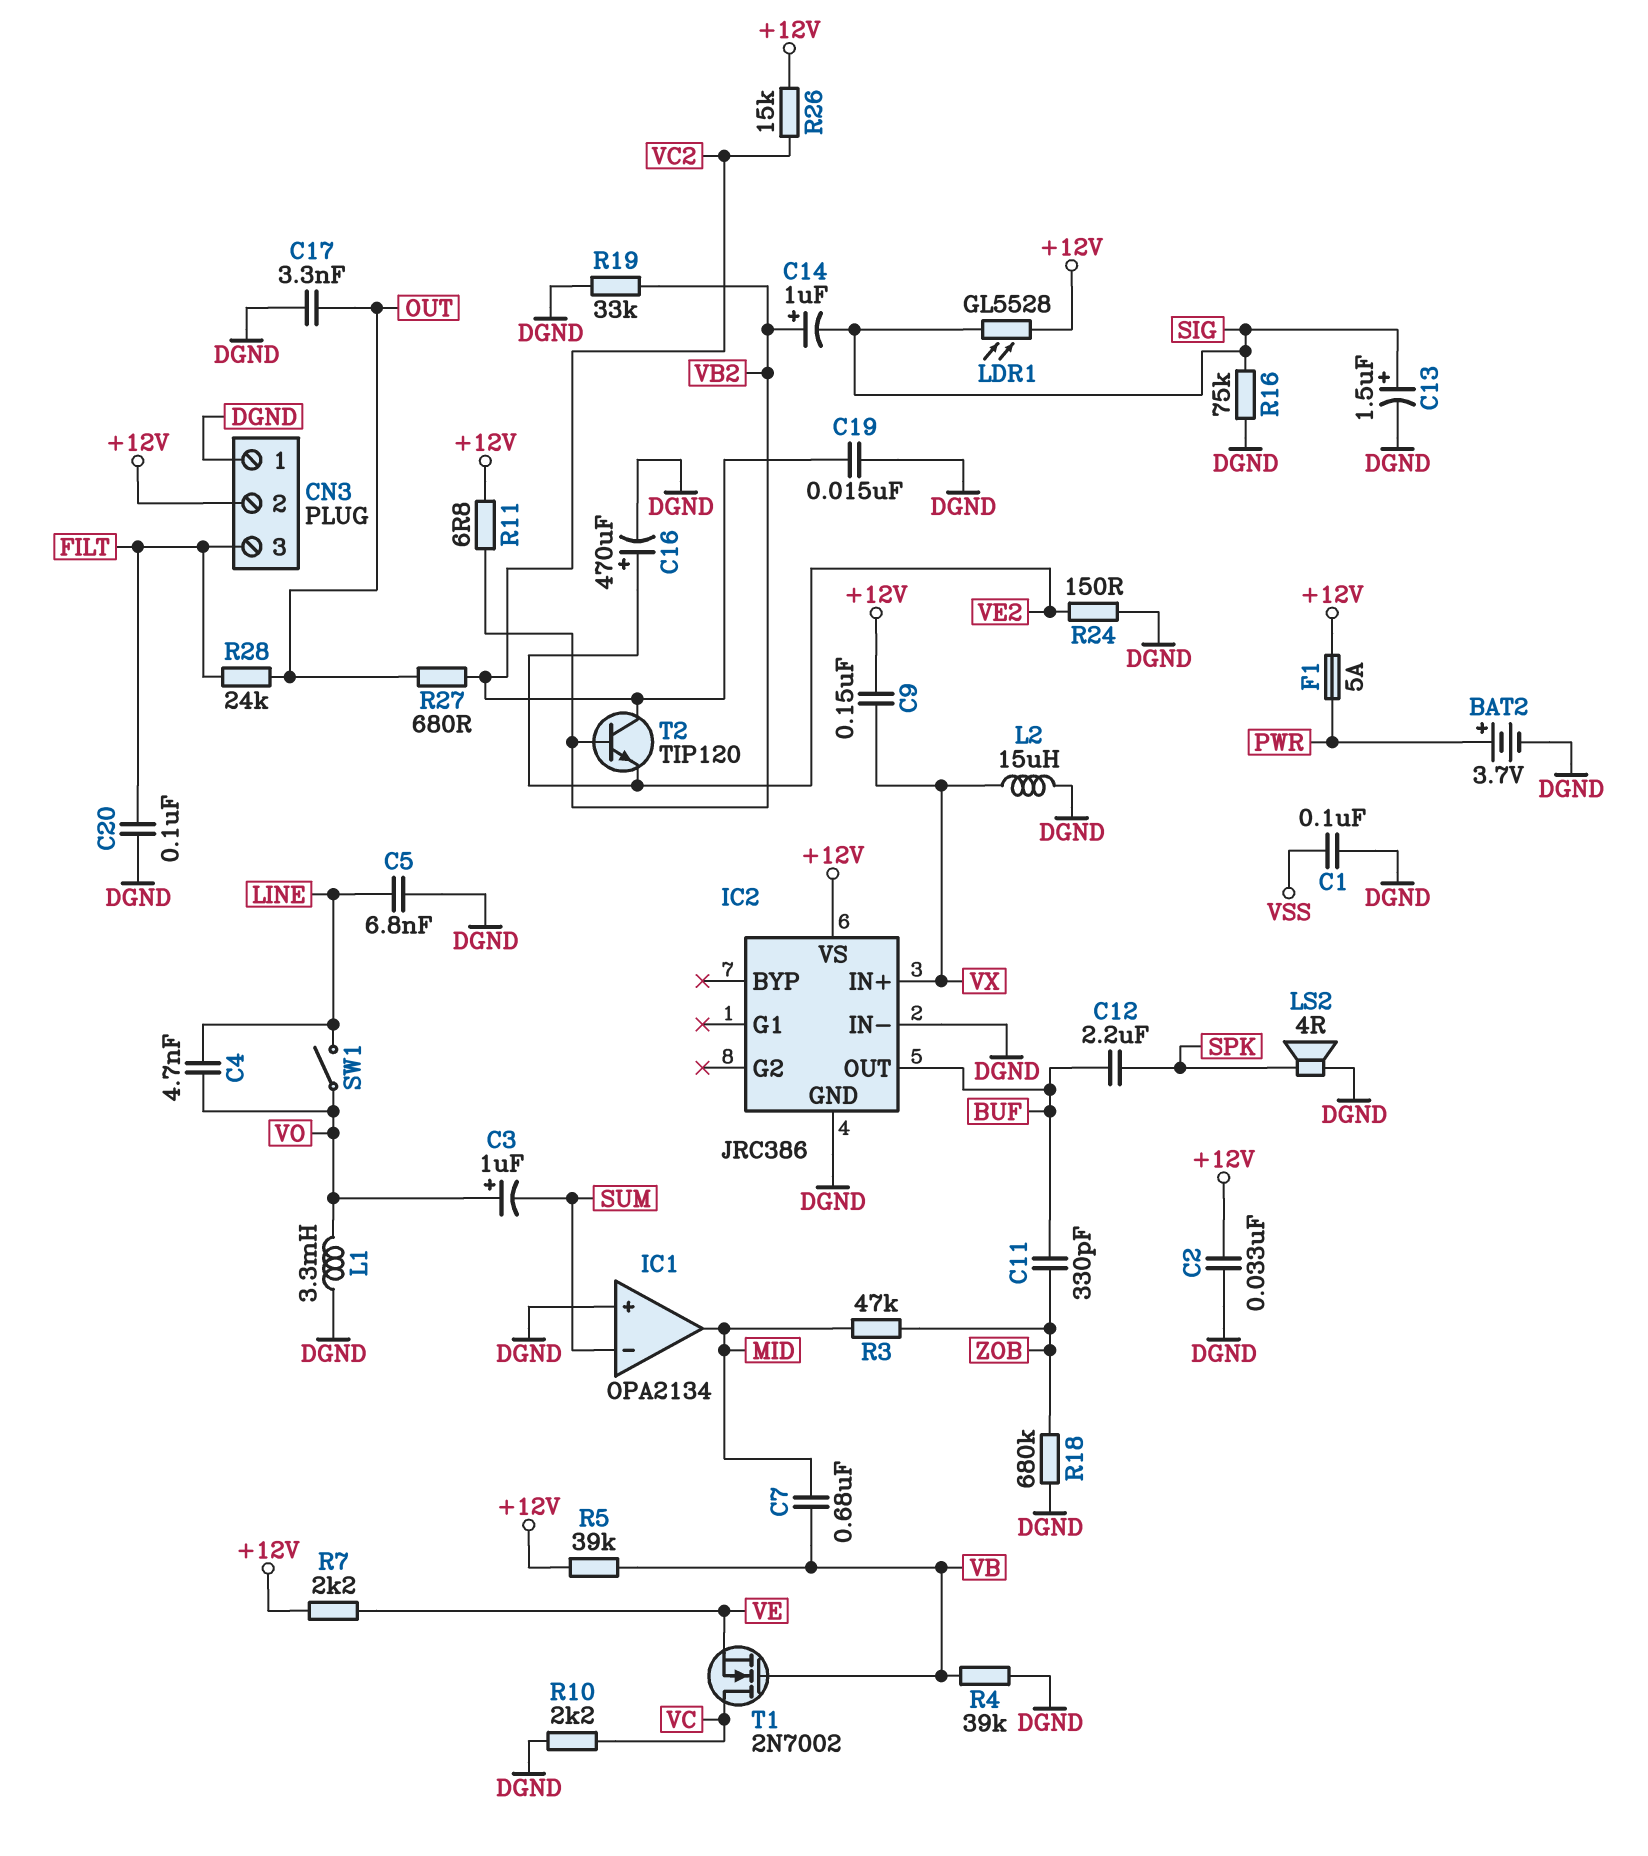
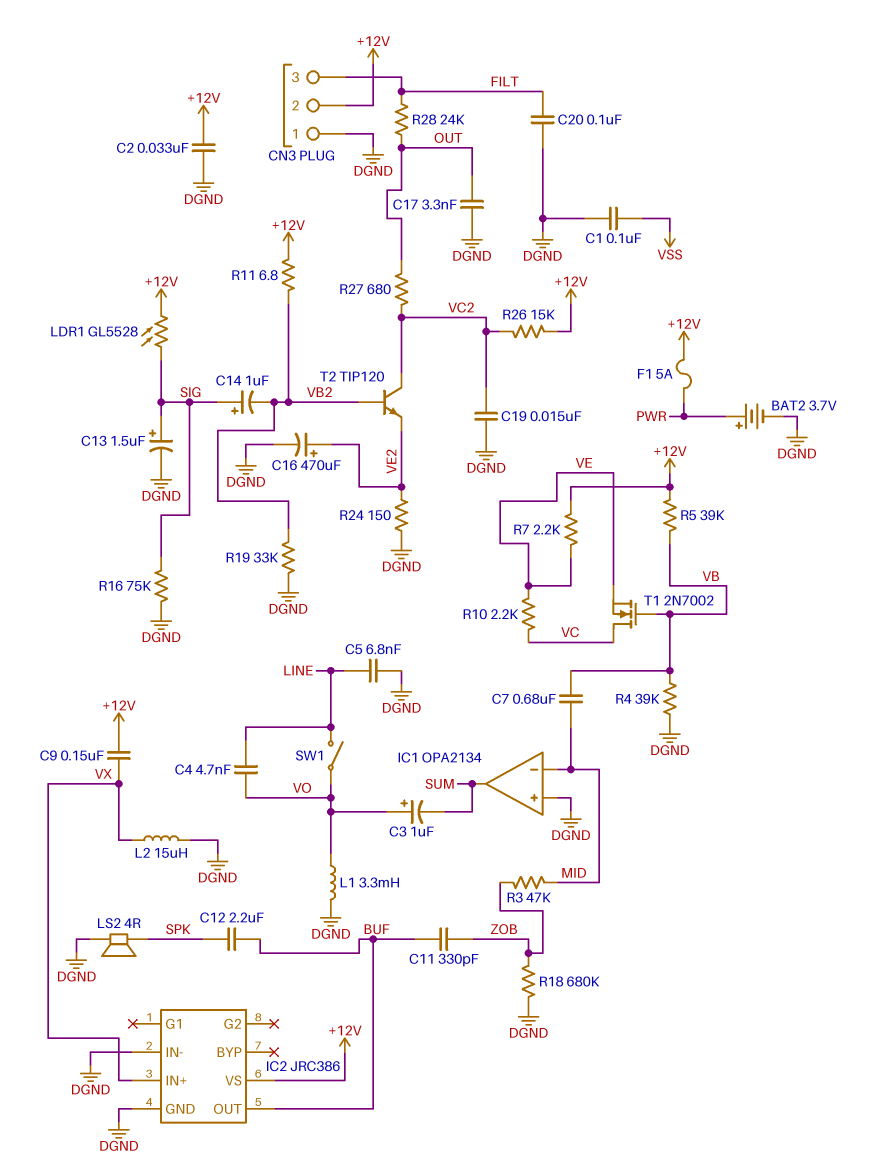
C14: 1uF (plus VB2, minus SIG) -> 1uF (plus SIG, minus VB2)
IC1 pin in-: SUM -> MID
IC1 pin out: MID -> SUM
R10: 2.2k (DGND, VC) -> 2.2k (VC, VE)

